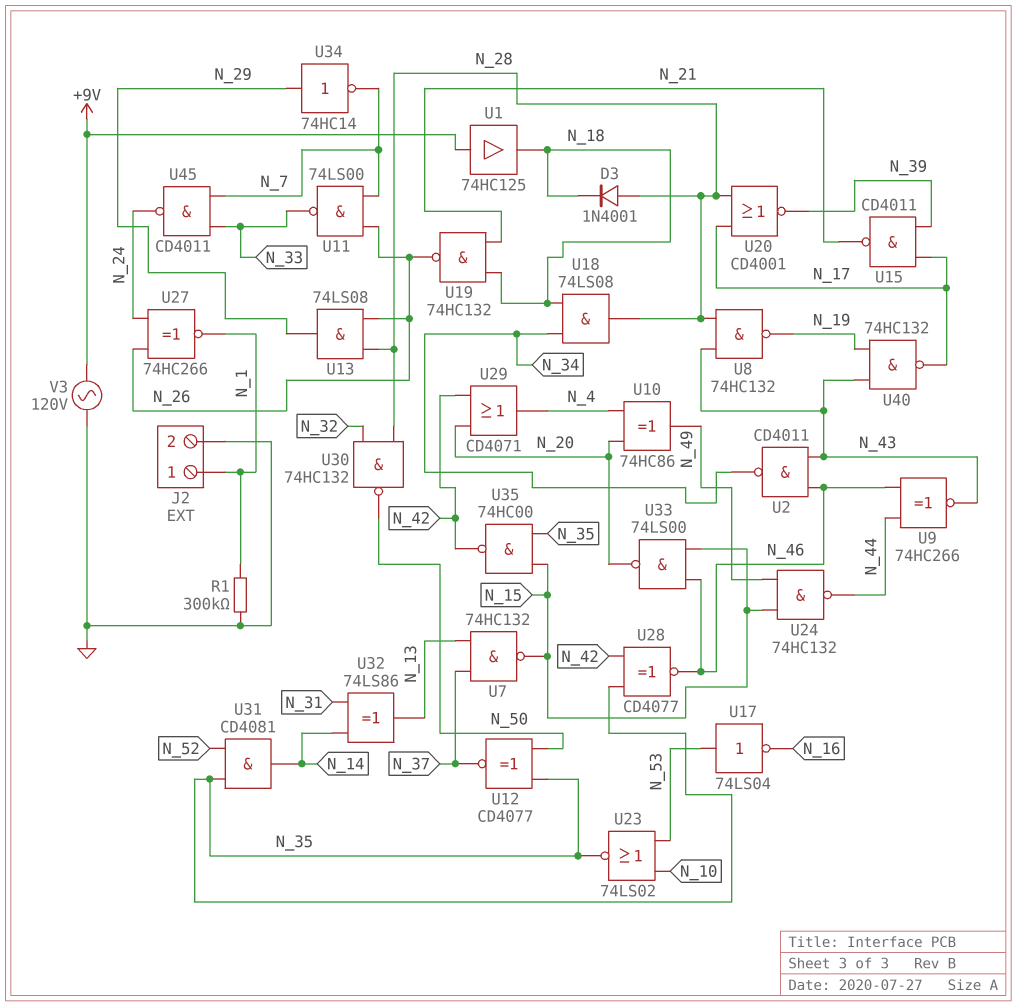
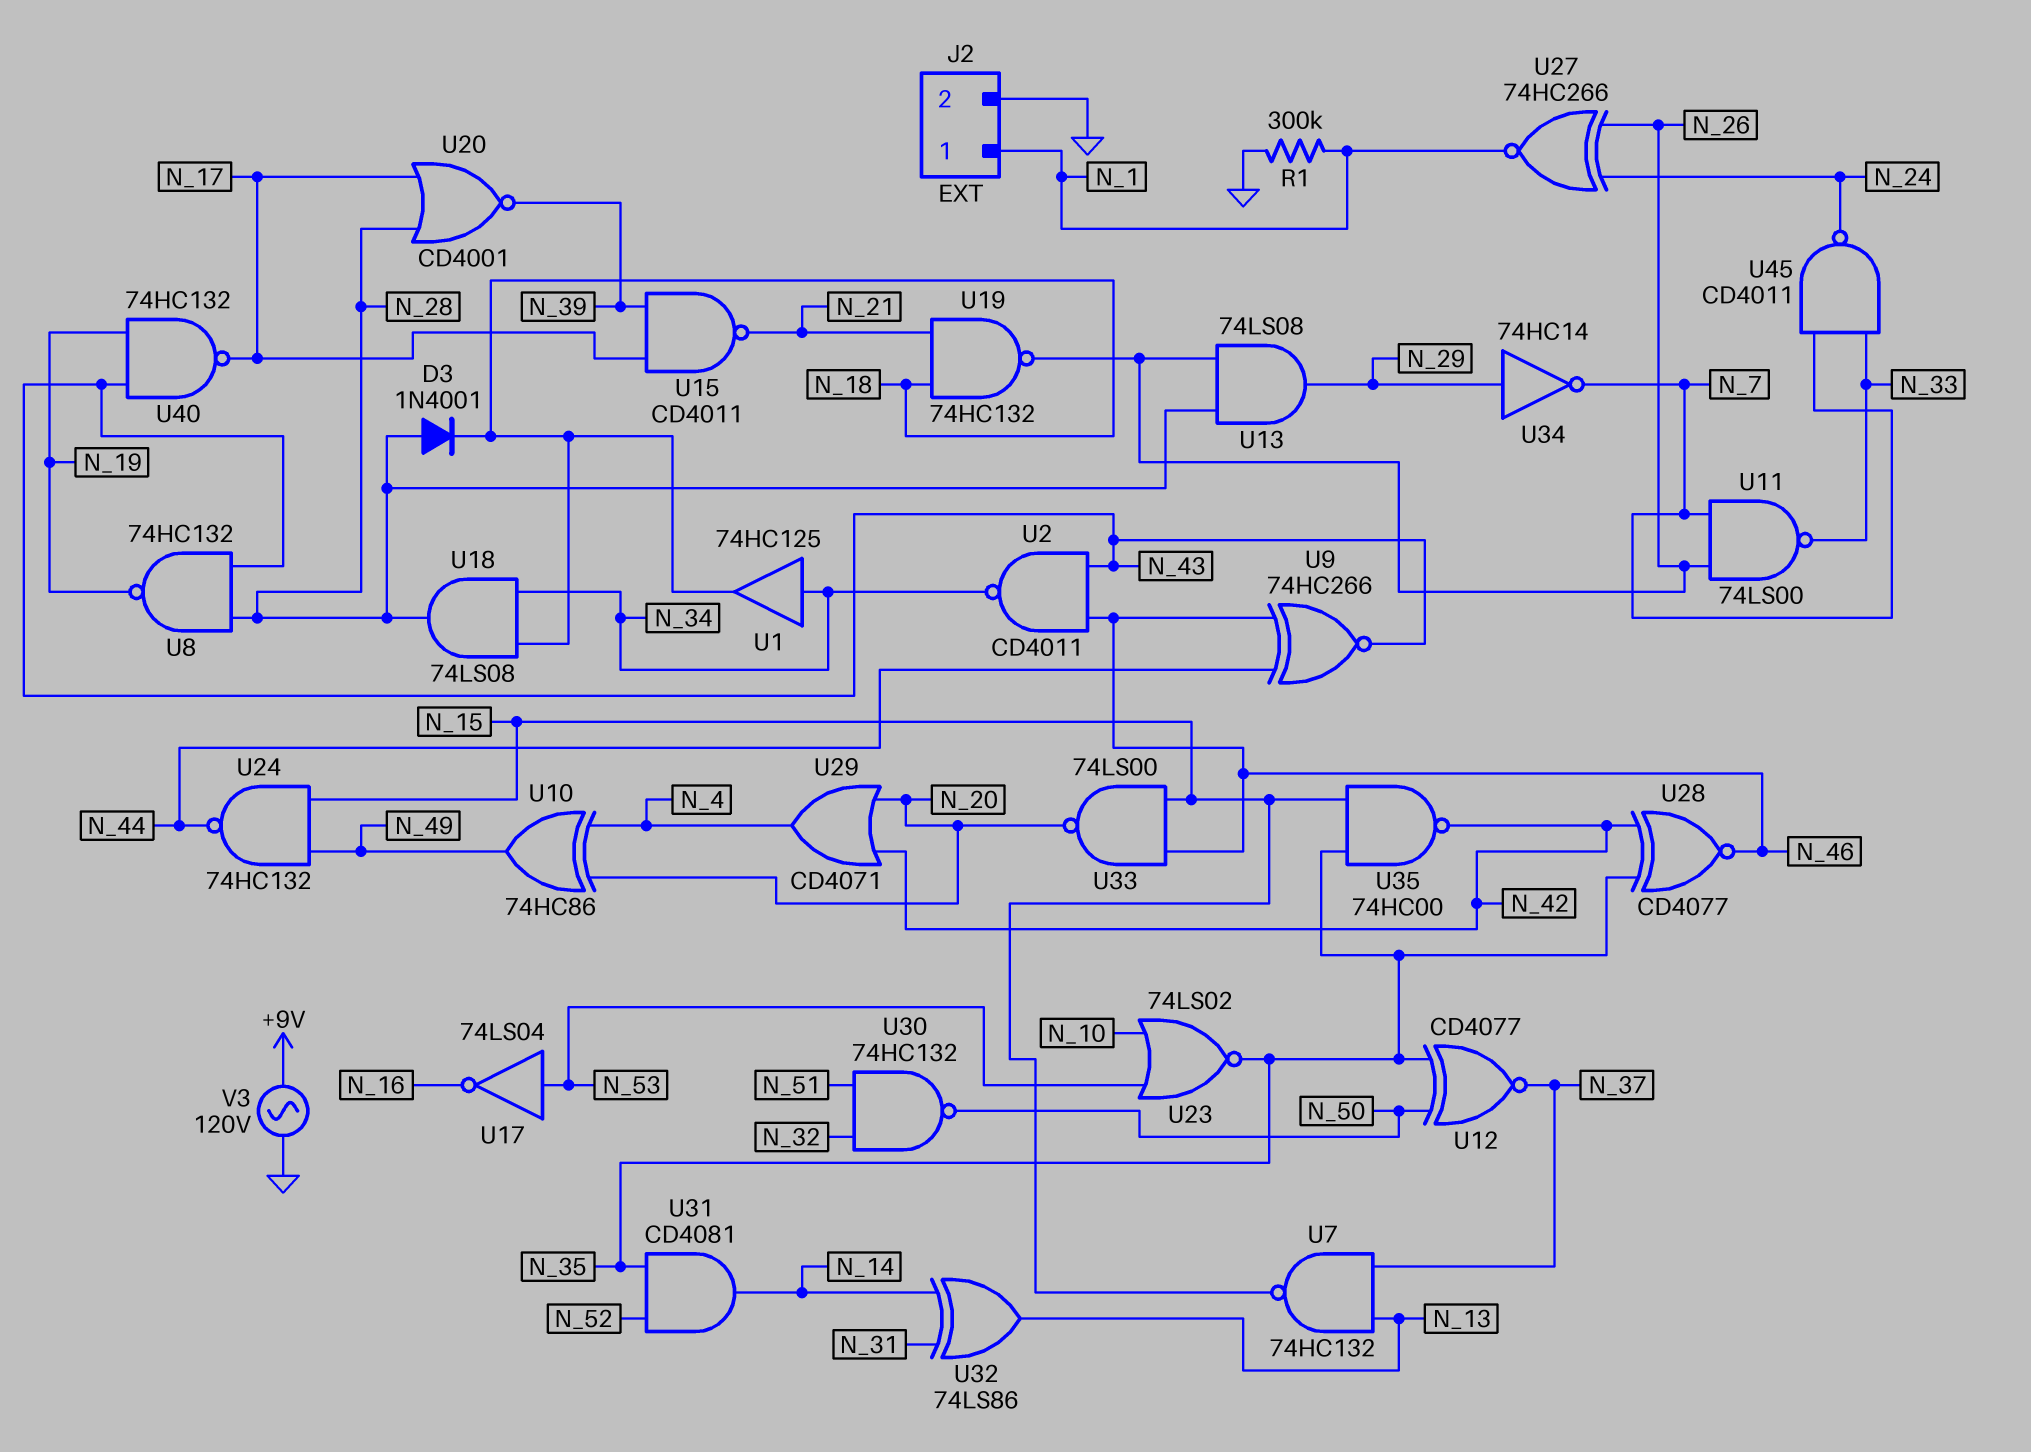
U1: buffer 74HC125 (in +9V, out N_18) -> buffer 74HC125 (in N_34, out N_18)
U30: NAND 74HC132 (in N_28, in N_32, out N_50) -> NAND 74HC132 (in N_32, in N_51, out N_50)

